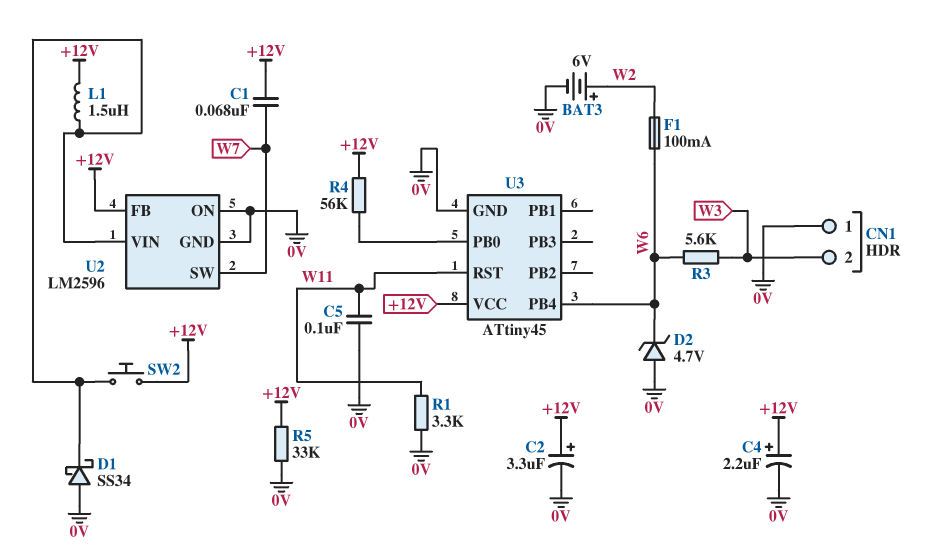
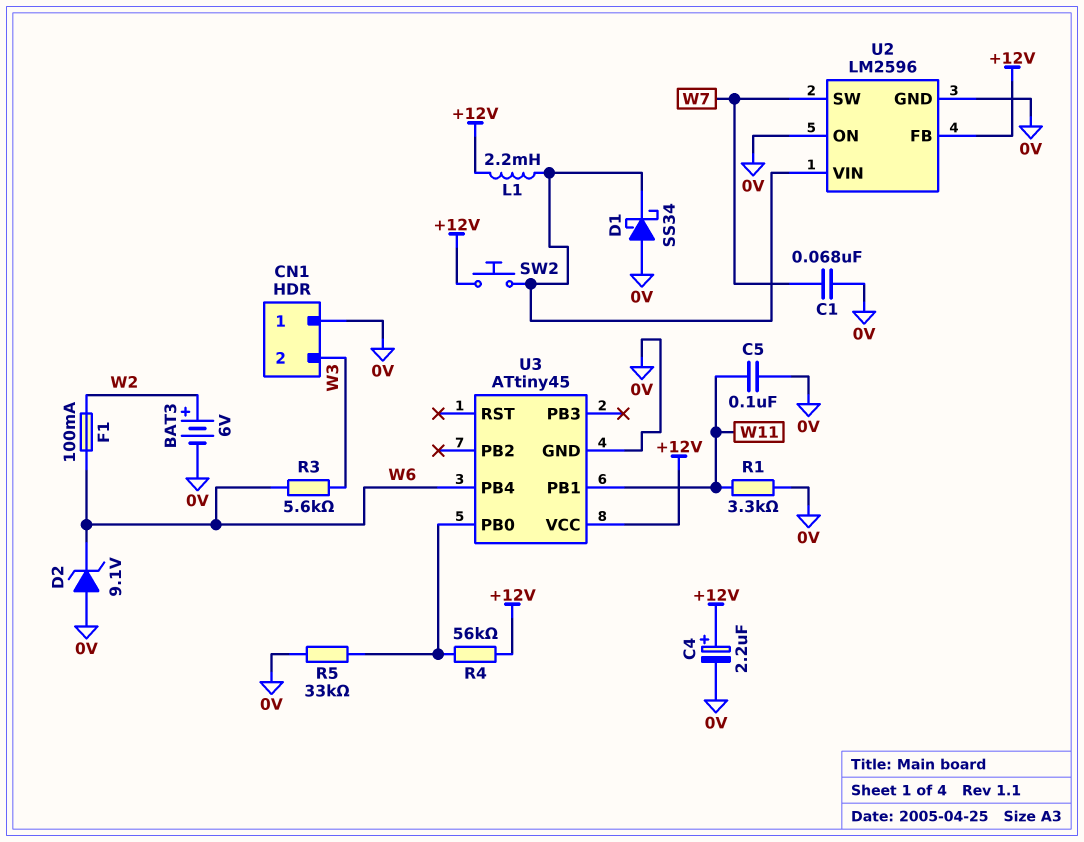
C1: 68nF (+12V, W7) -> 68nF (0V, W7)
C2: 3.3uF (plus +12V, minus 0V) -> none
D2: zener 4.7V (A 0V, K W6) -> zener 9.1V (A 0V, K W6)
L1: 1.5uH (+12V, U2/VIN) -> 2.2mH (+12V, U2/VIN)
R5: 33k (+12V, 0V) -> 33k (0V, U3/PB0)
U3 pin PB1: none -> W11
U3 pin RST: W11 -> none

